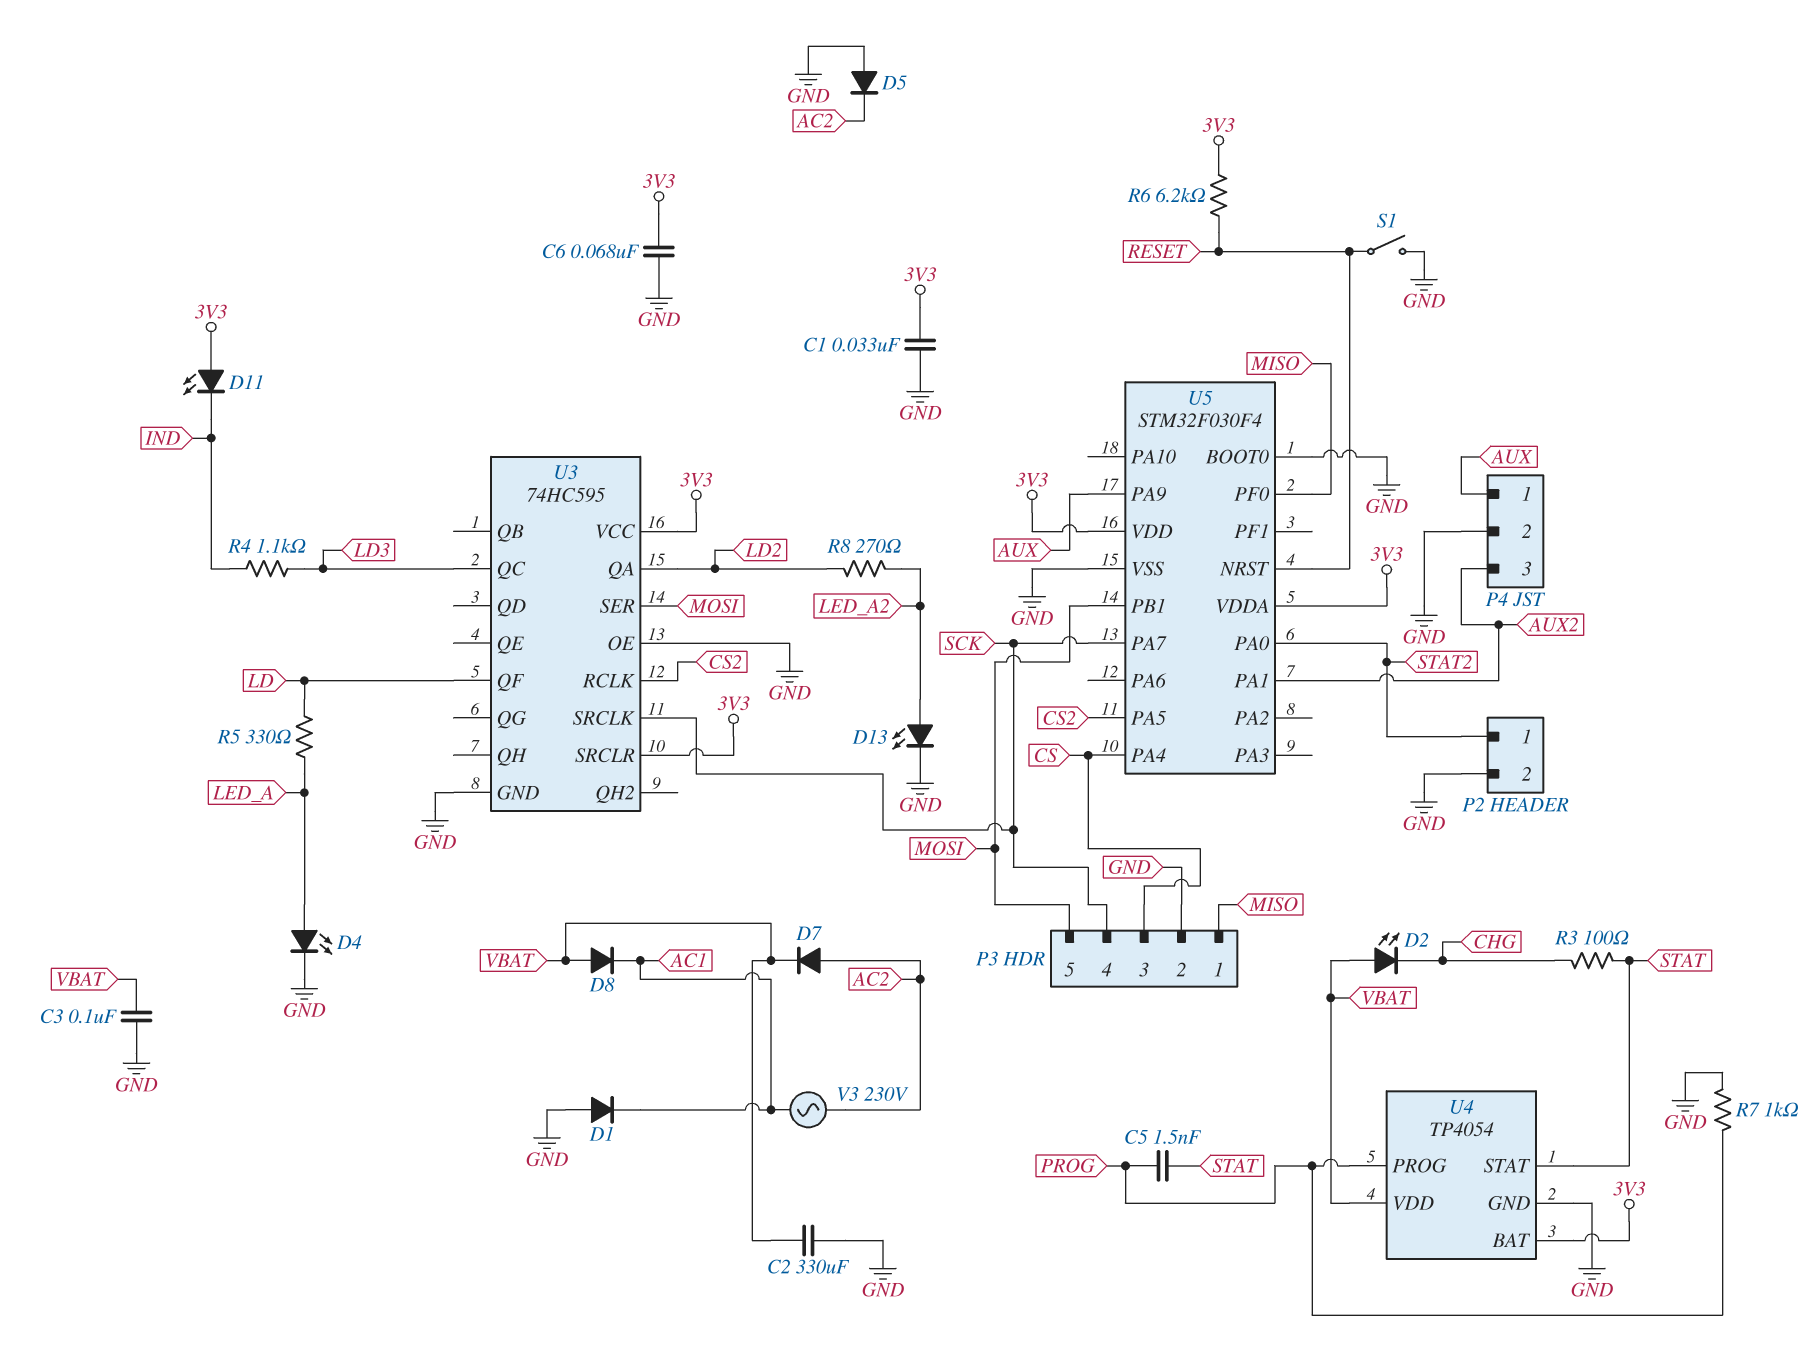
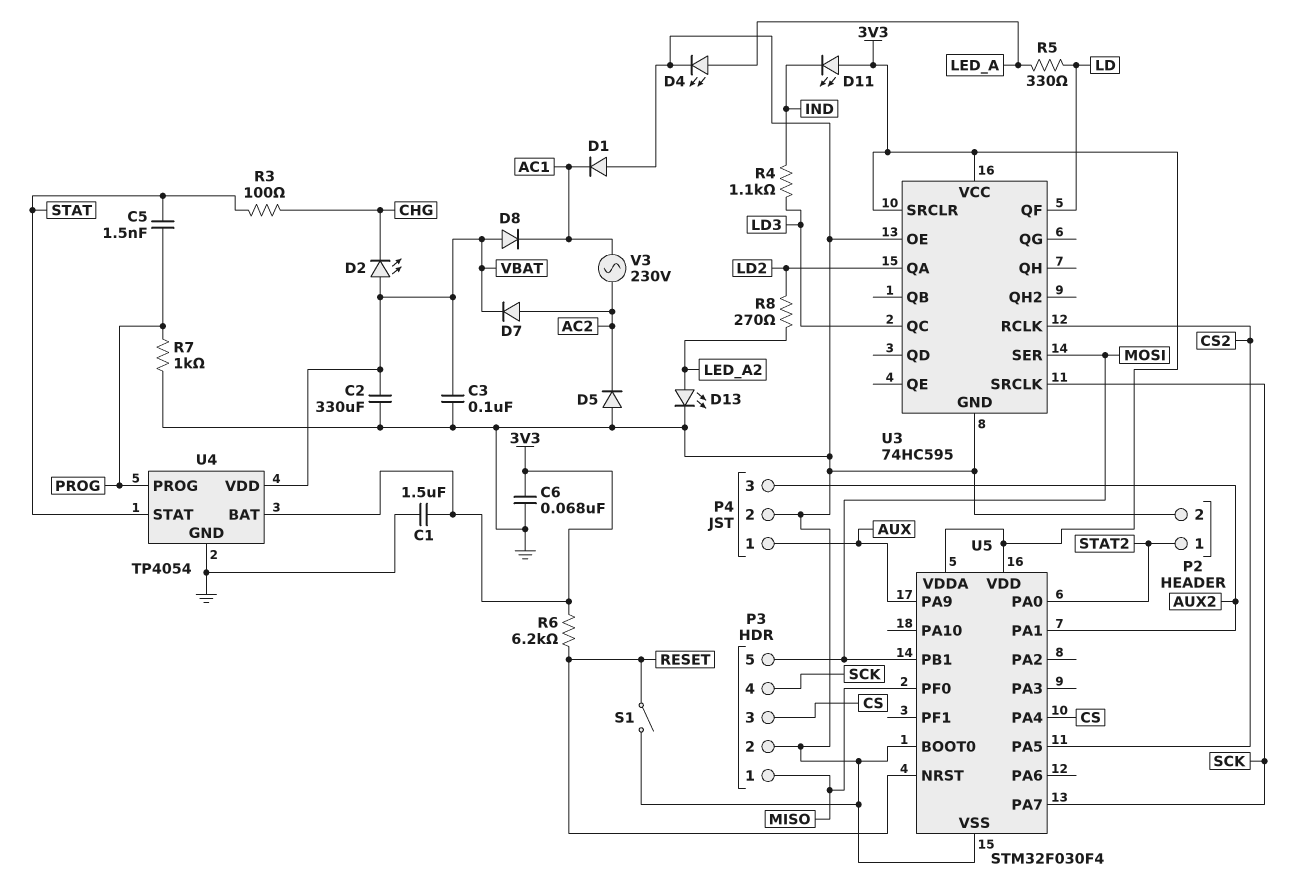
C1: 33nF (3V3, GND) -> 1.5uF (3V3, GND)

